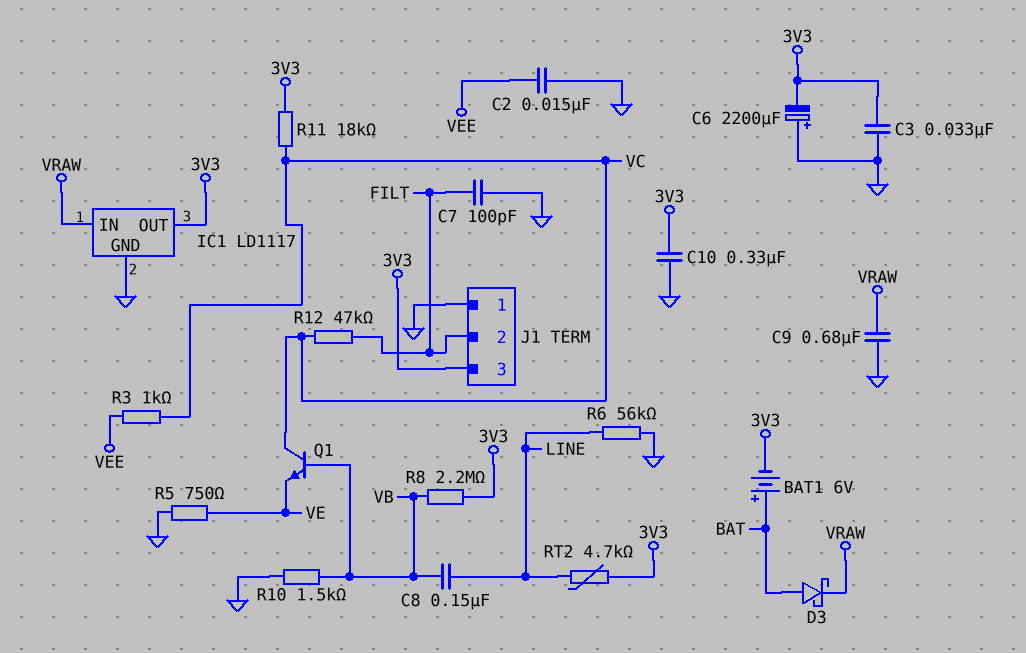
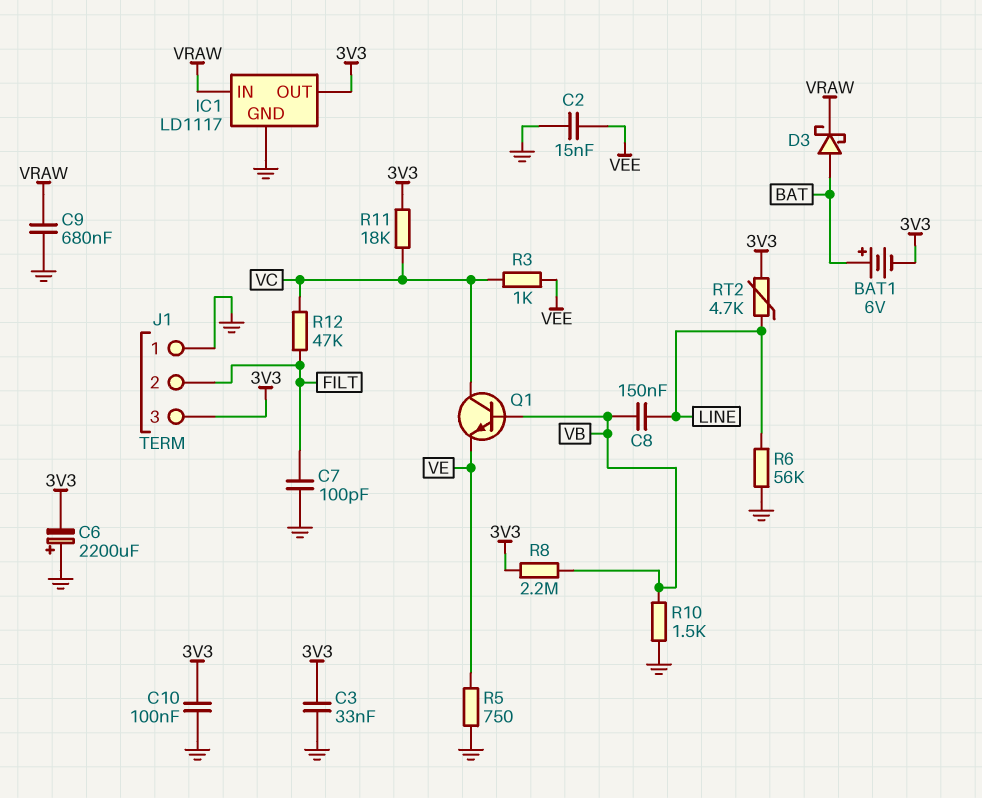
C10: 330nF (3V3, GND) -> 100nF (3V3, GND)

